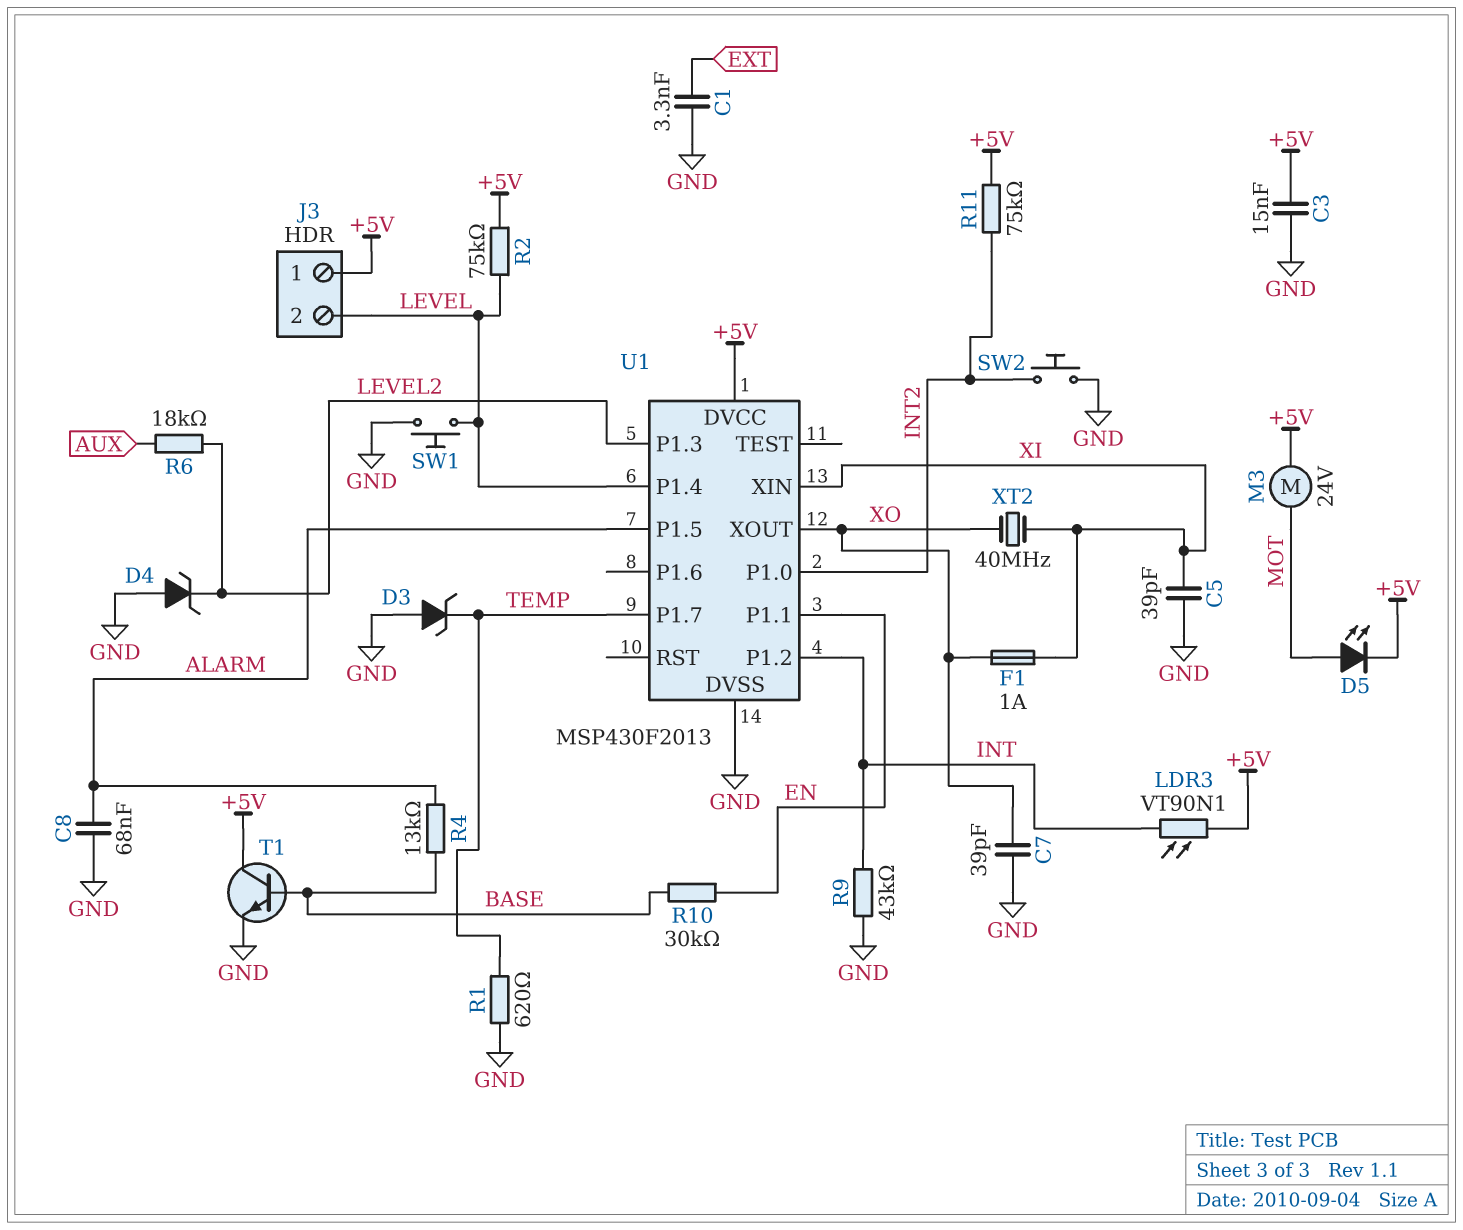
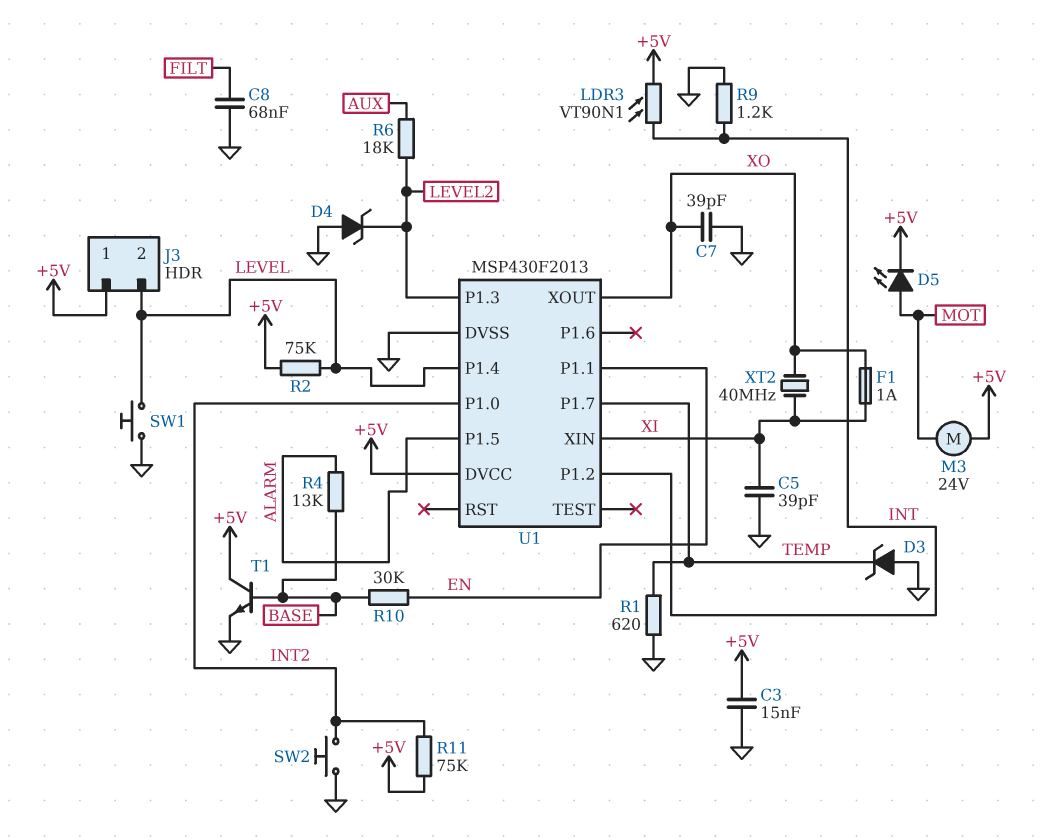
C1: 3.3nF (EXT, GND) -> none
C8: 68nF (ALARM, GND) -> 68nF (FILT, GND)
R9: 43k (GND, INT) -> 1.2k (GND, INT)

